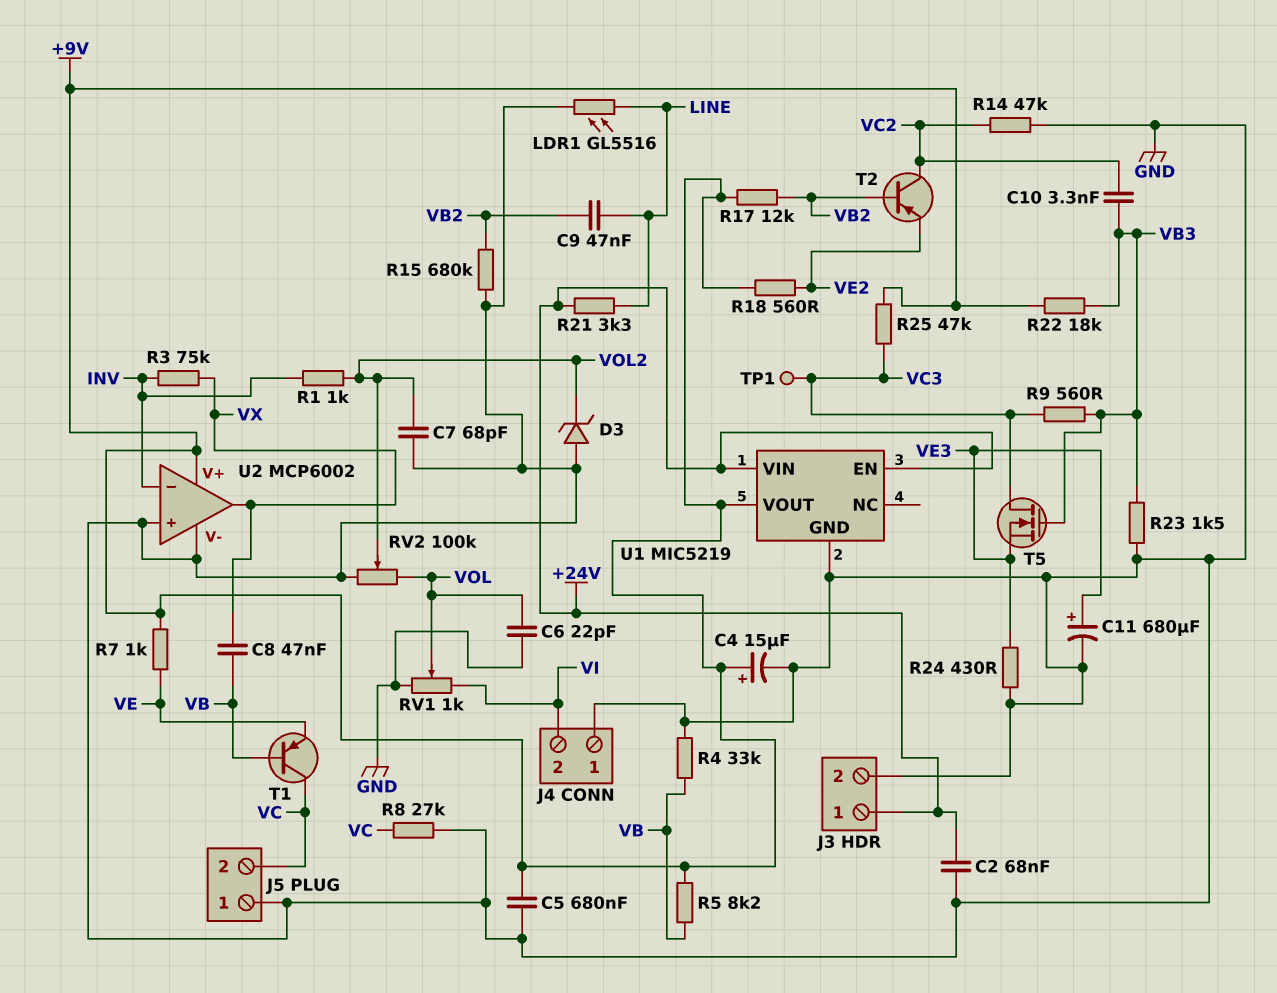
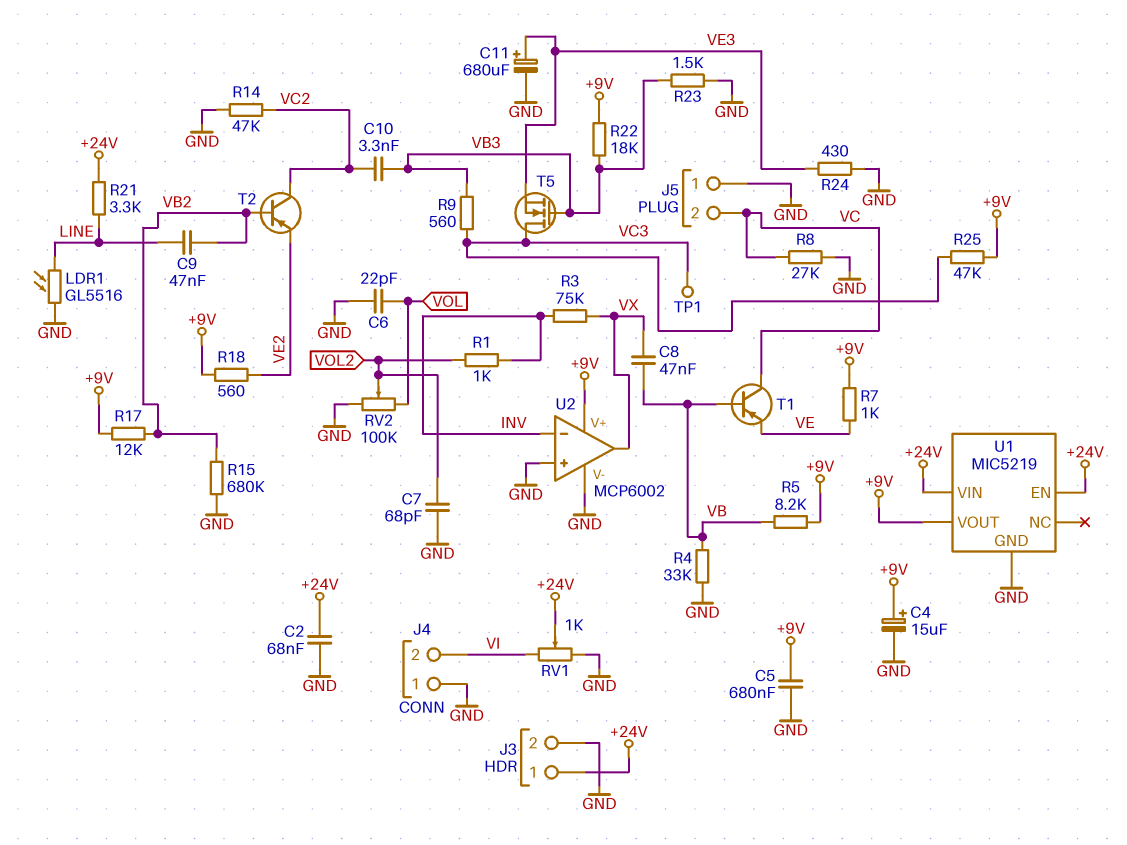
D3: zener (A GND, K VOL2) -> none
RV1: 1k (GND, VI, wiper VOL) -> 1k (GND, VI, wiper +24V)

